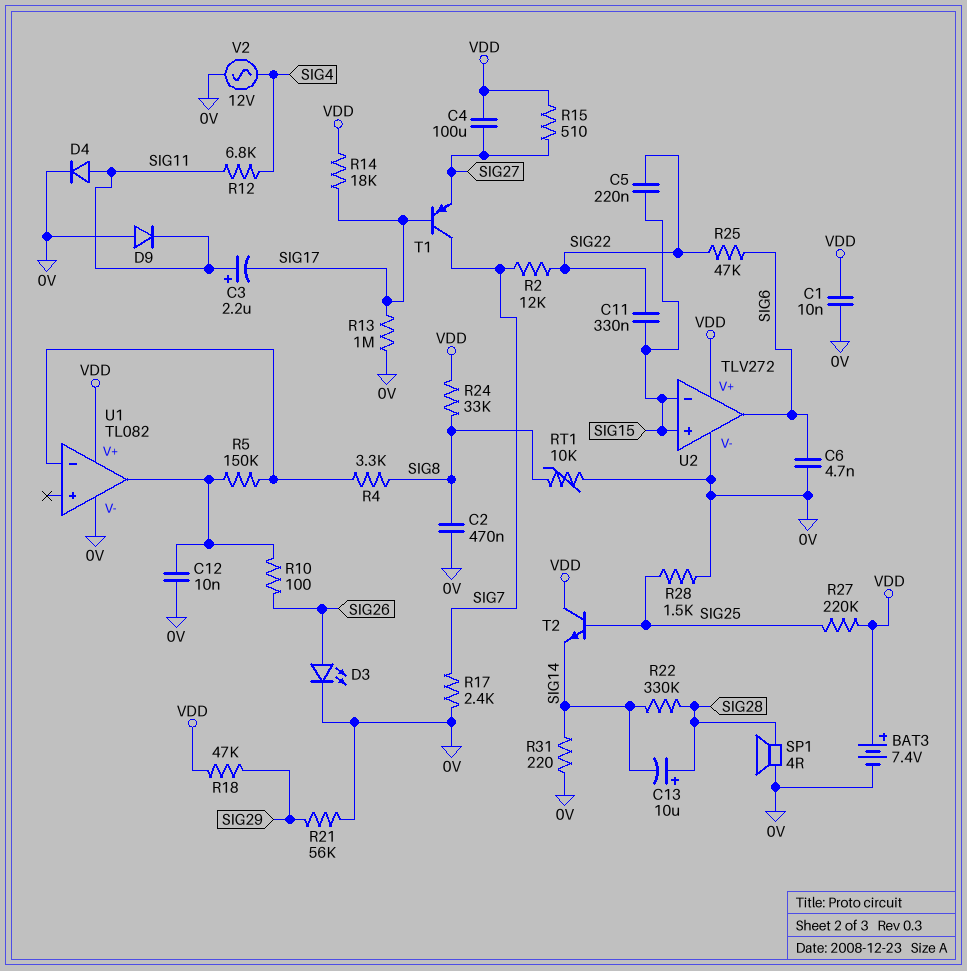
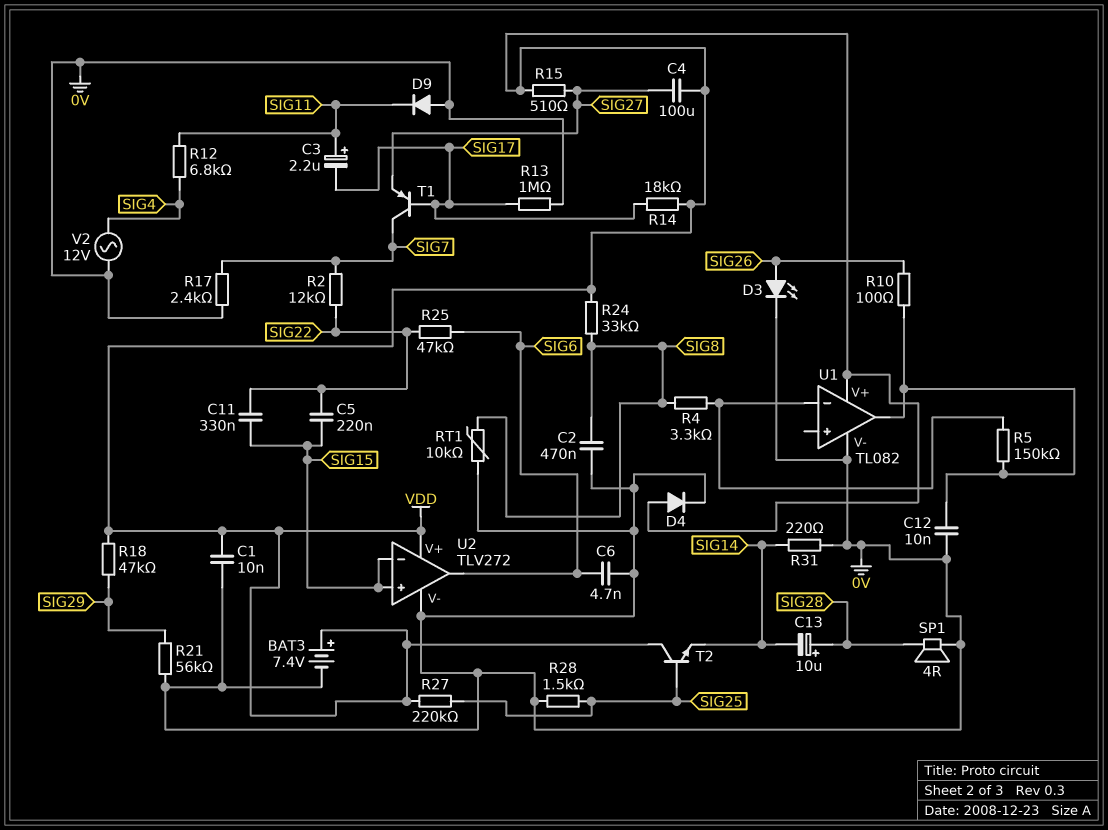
D4: diode (A SIG11, K 0V) -> diode (A VDD, K 0V)
R22: 330k (SIG14, SIG28) -> none

